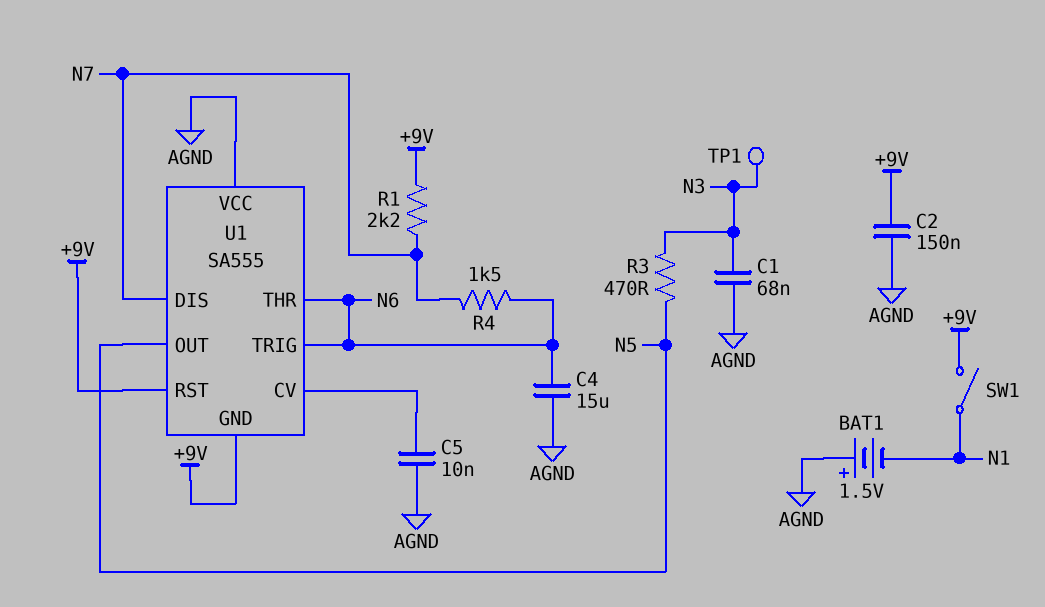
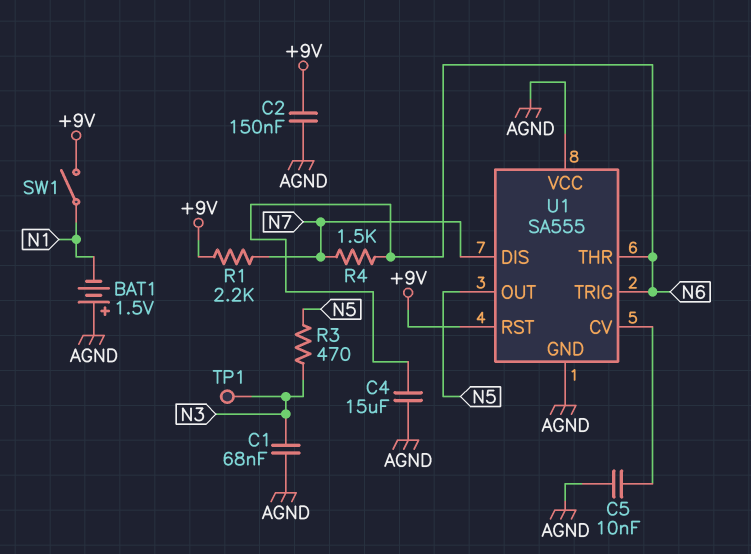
U1 pin GND: +9V -> AGND

